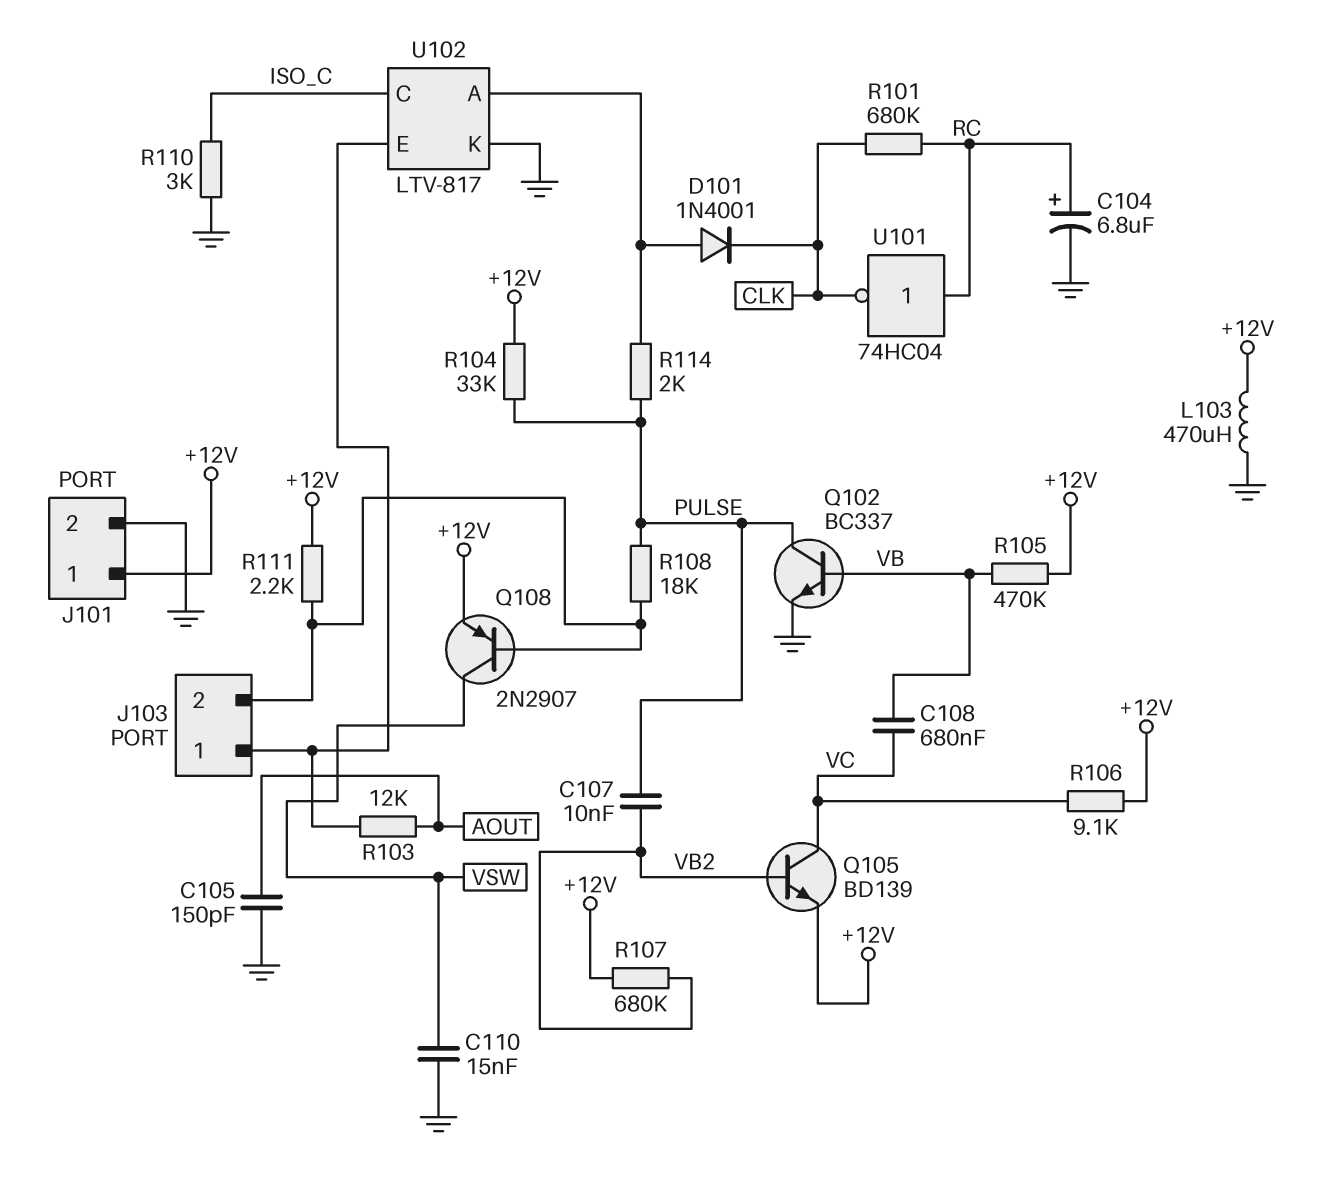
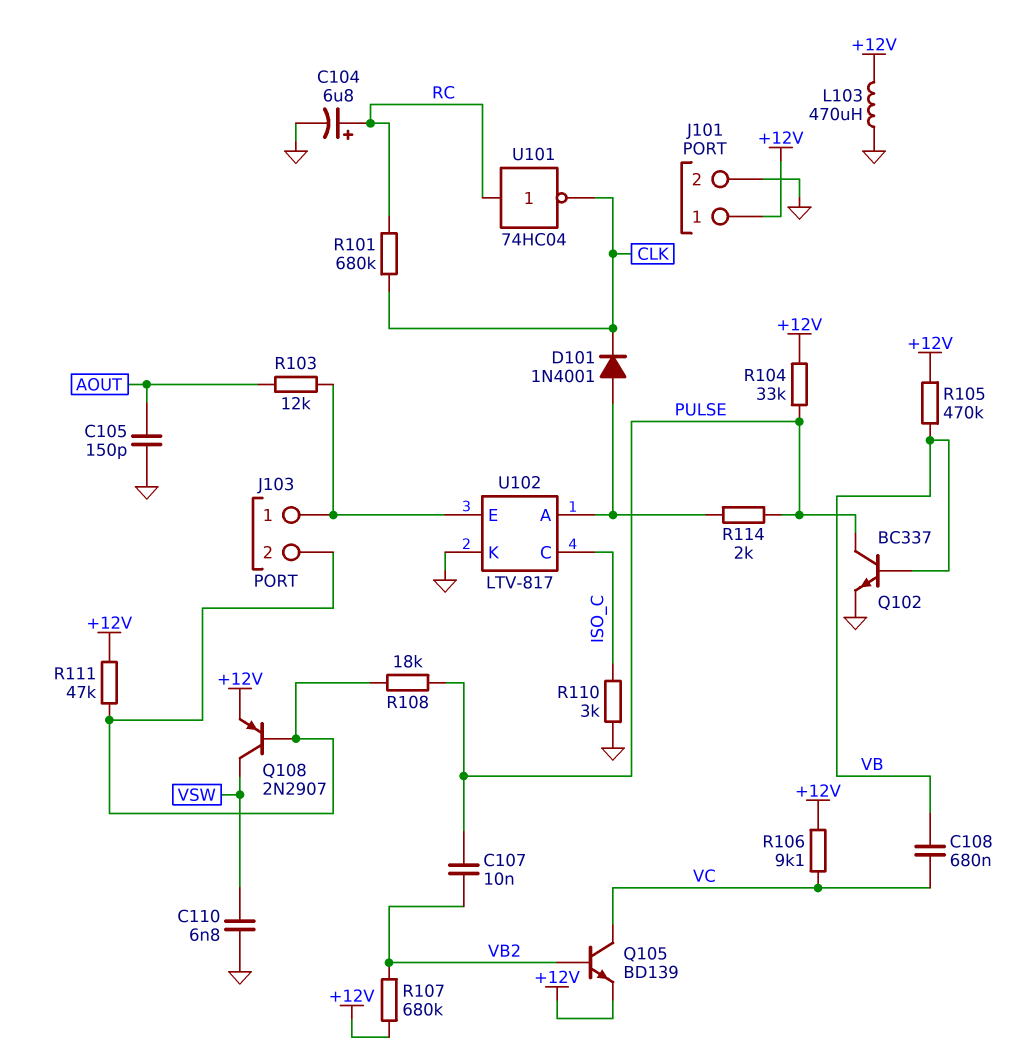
C110: 15nF (GND, VSW) -> 6.8nF (GND, VSW)
R111: 2.2k (+12V, J103/2) -> 47k (+12V, J103/2)

